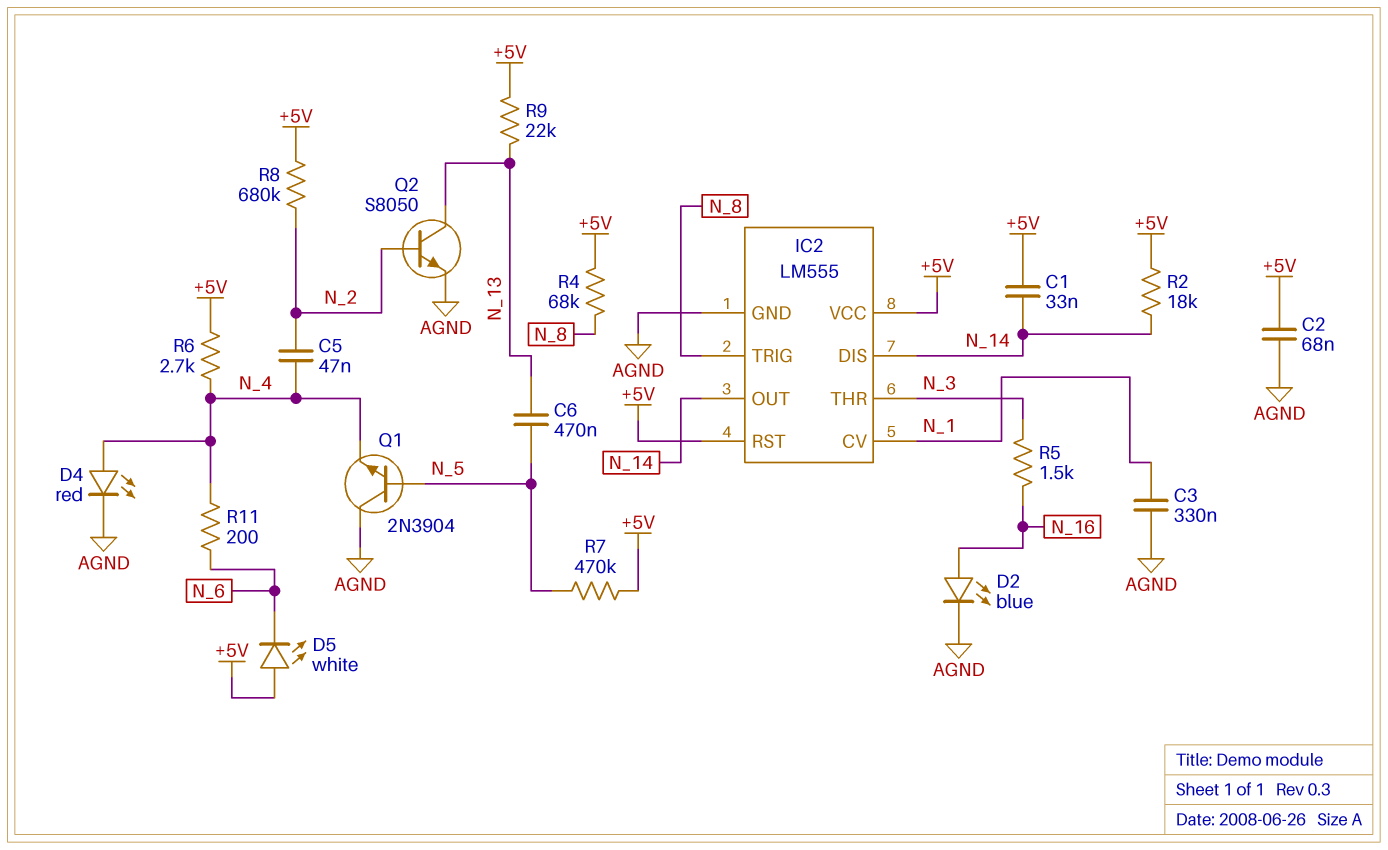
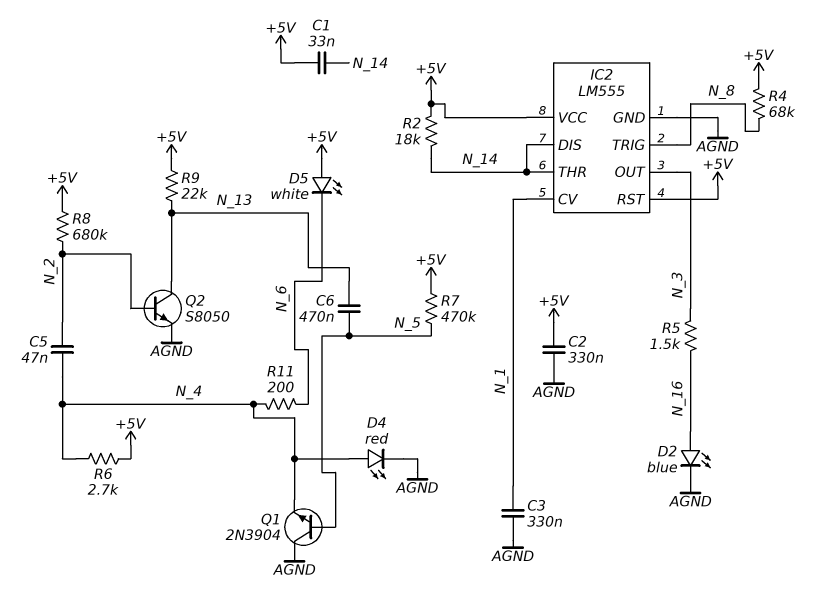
C2: 68nF (+5V, AGND) -> 330nF (+5V, AGND)
IC2 pin OUT: N_14 -> N_3
IC2 pin THR: N_3 -> N_14

